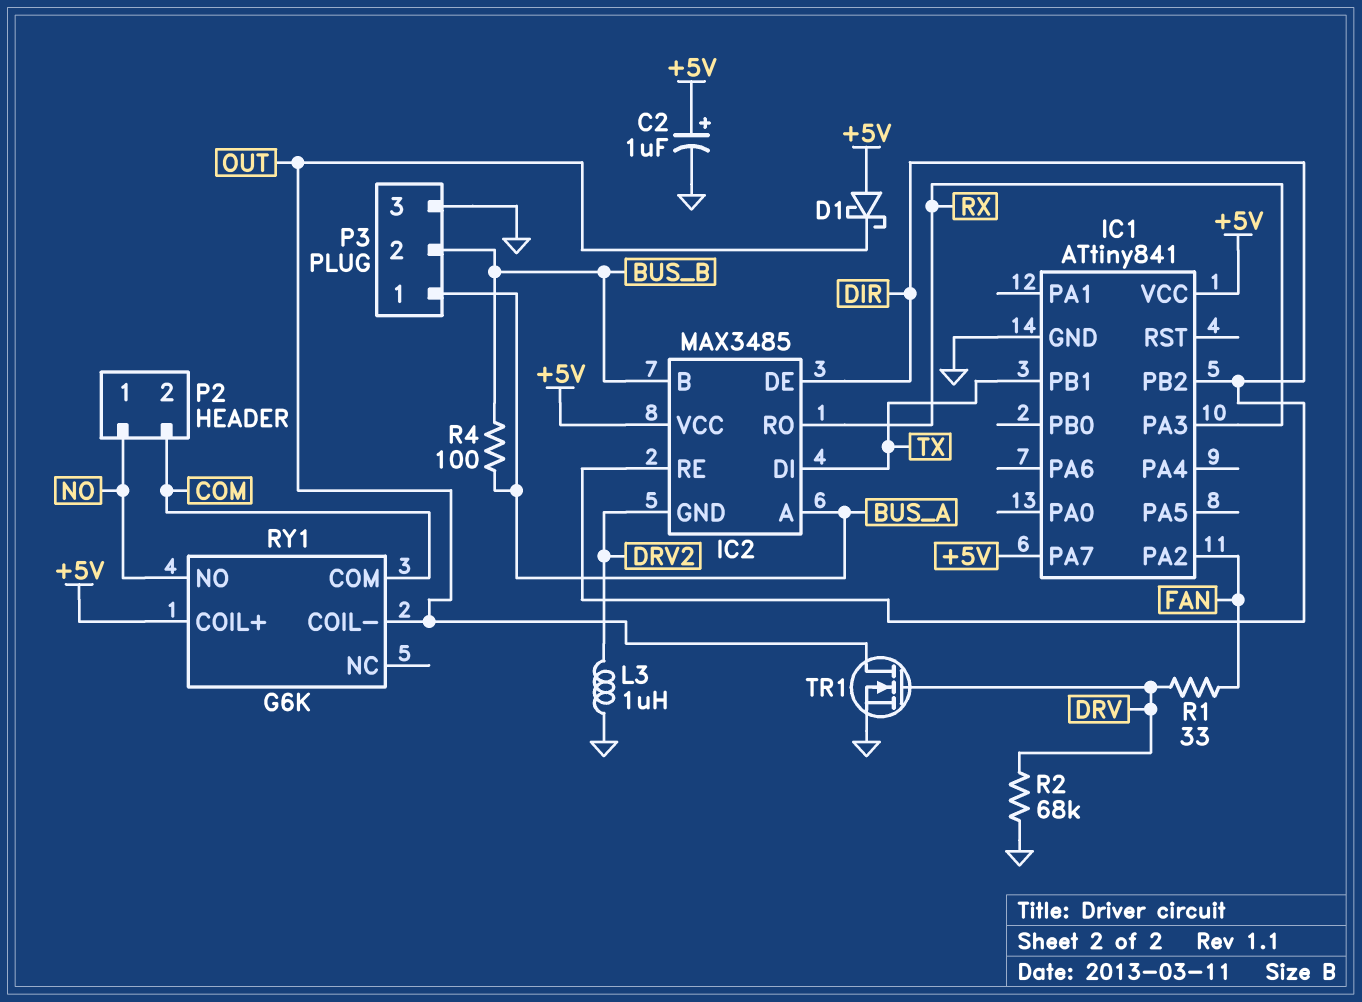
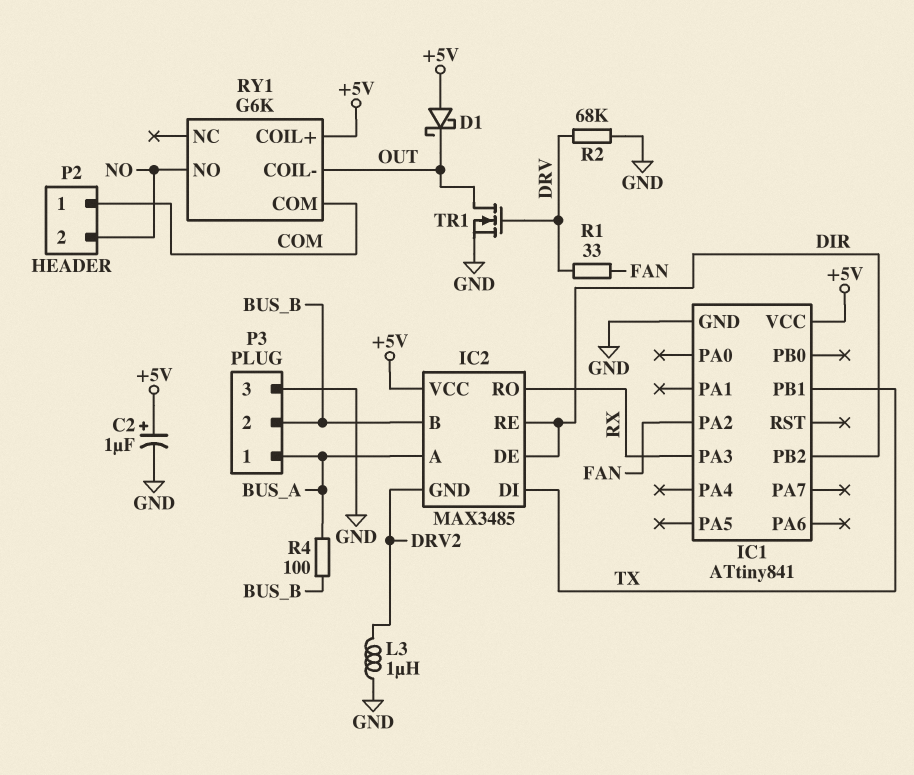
IC1 pin PA7: +5V -> none
P2 pin 1: NO -> COM
P2 pin 2: COM -> NO

